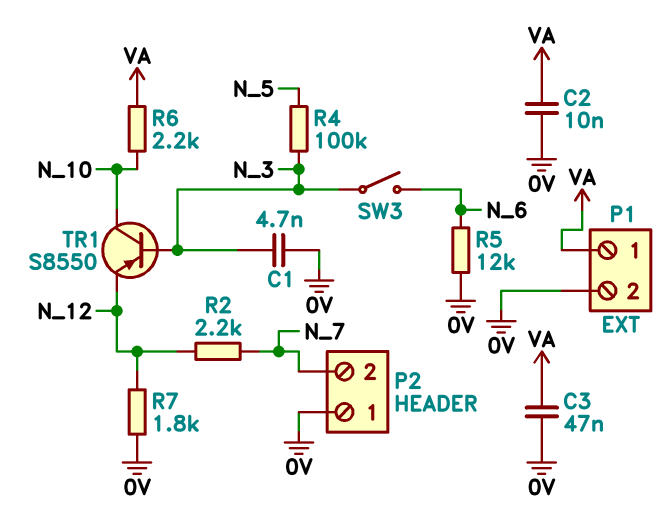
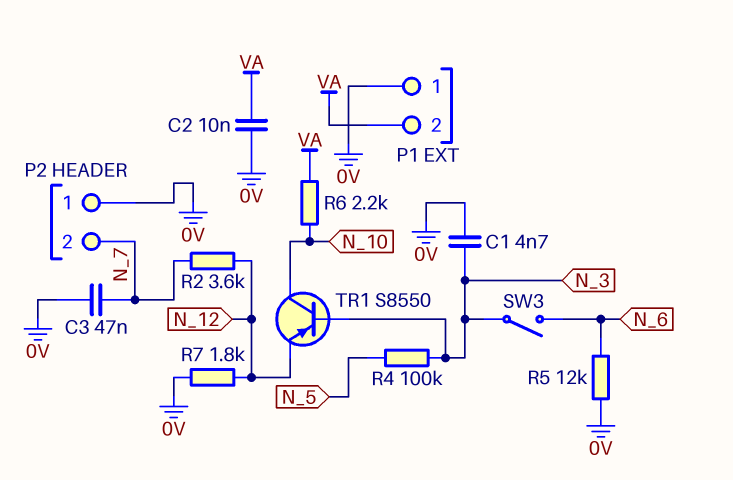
C3: 47nF (0V, VA) -> 47nF (0V, N_7)
P1 pin 1: VA -> 0V
P1 pin 2: 0V -> VA
R2: 2.2k (N_7, N_12) -> 3.6k (N_7, N_12)

